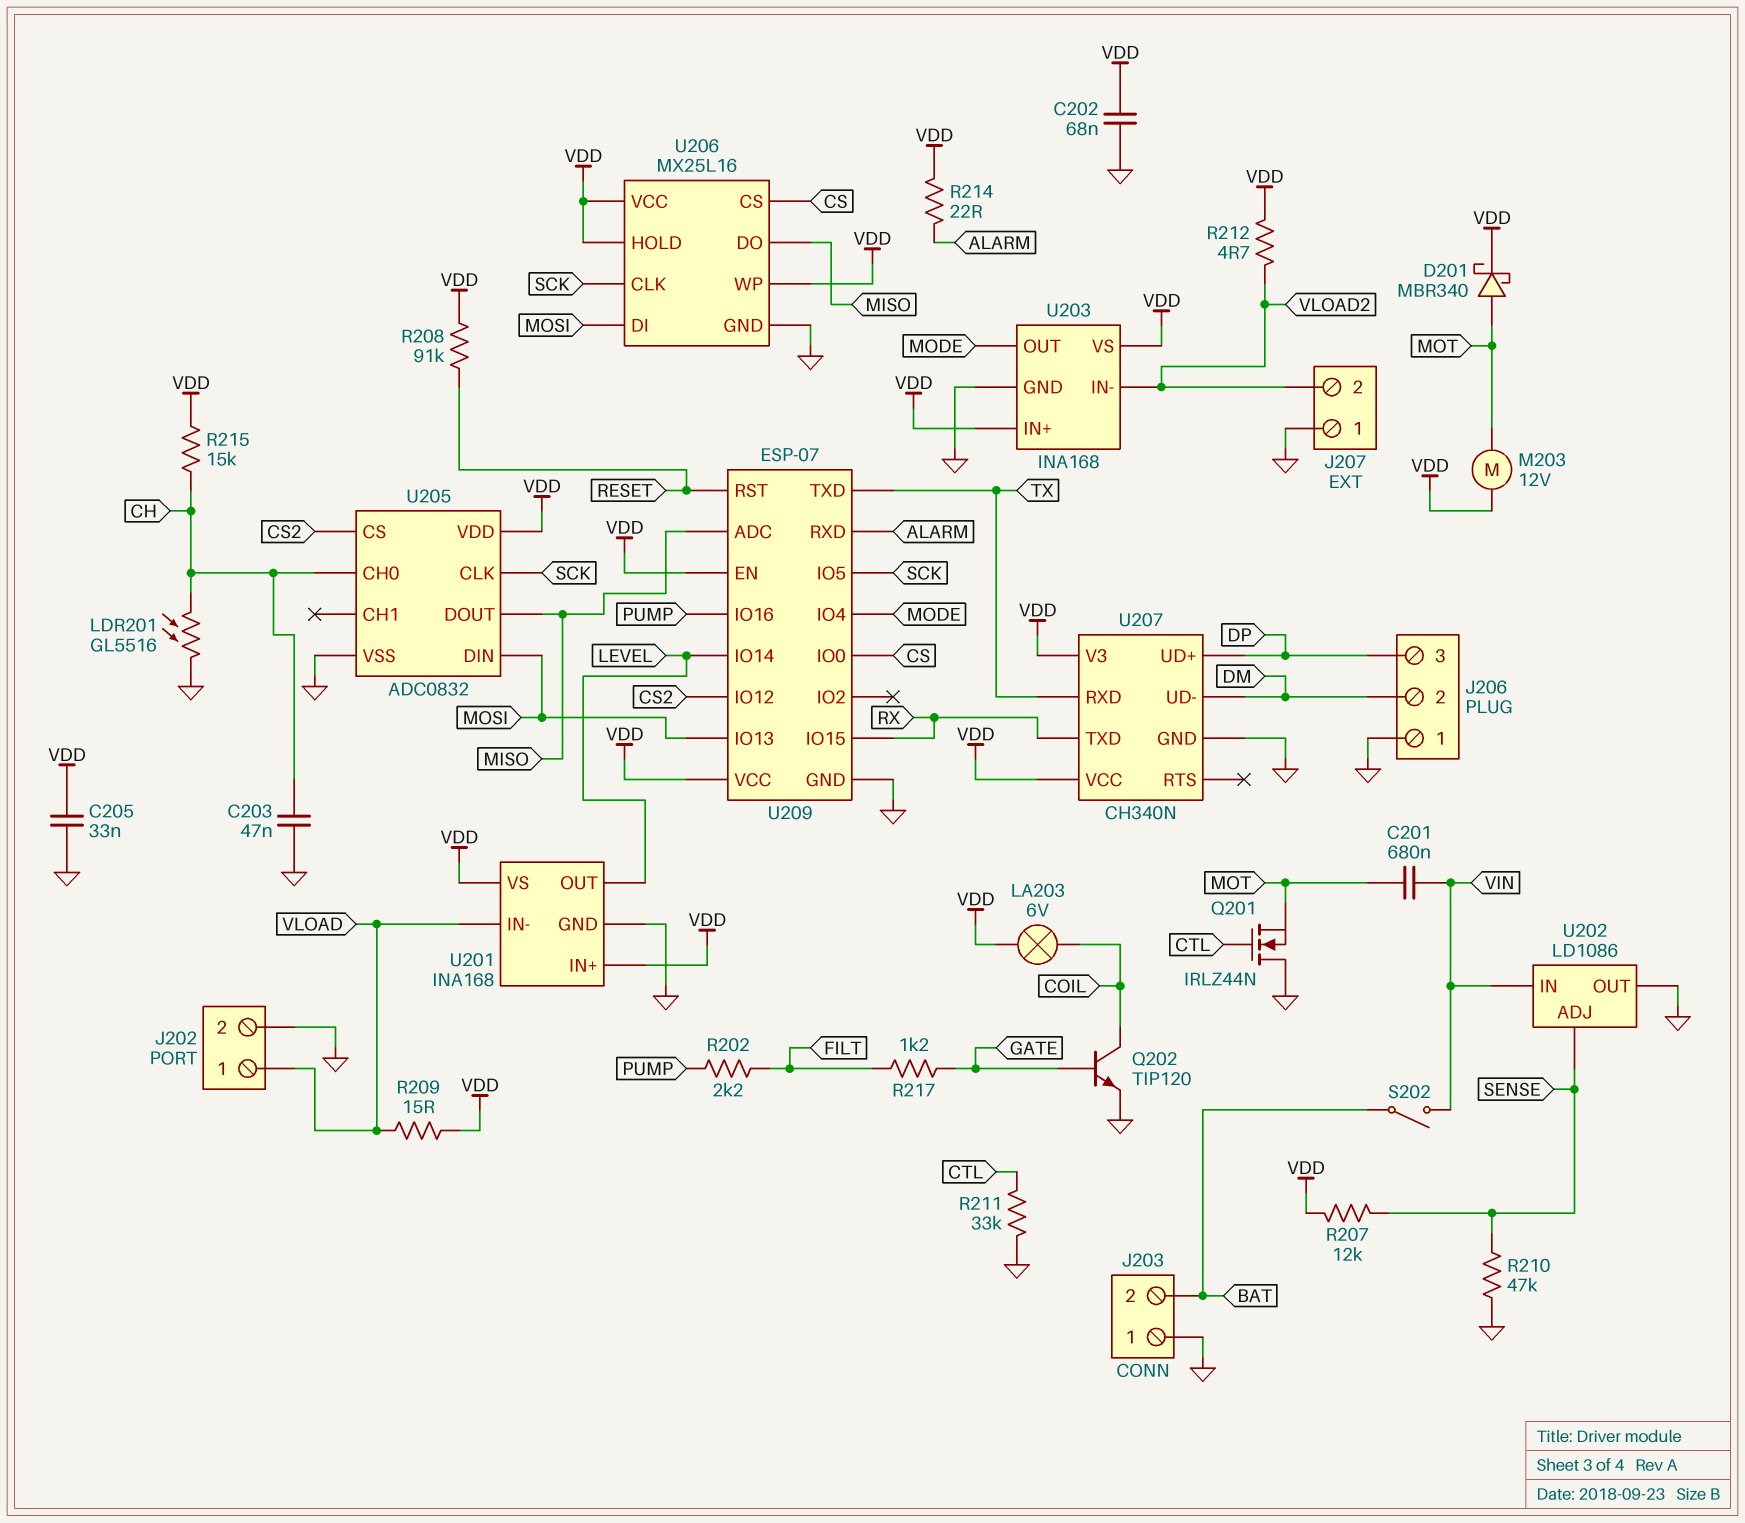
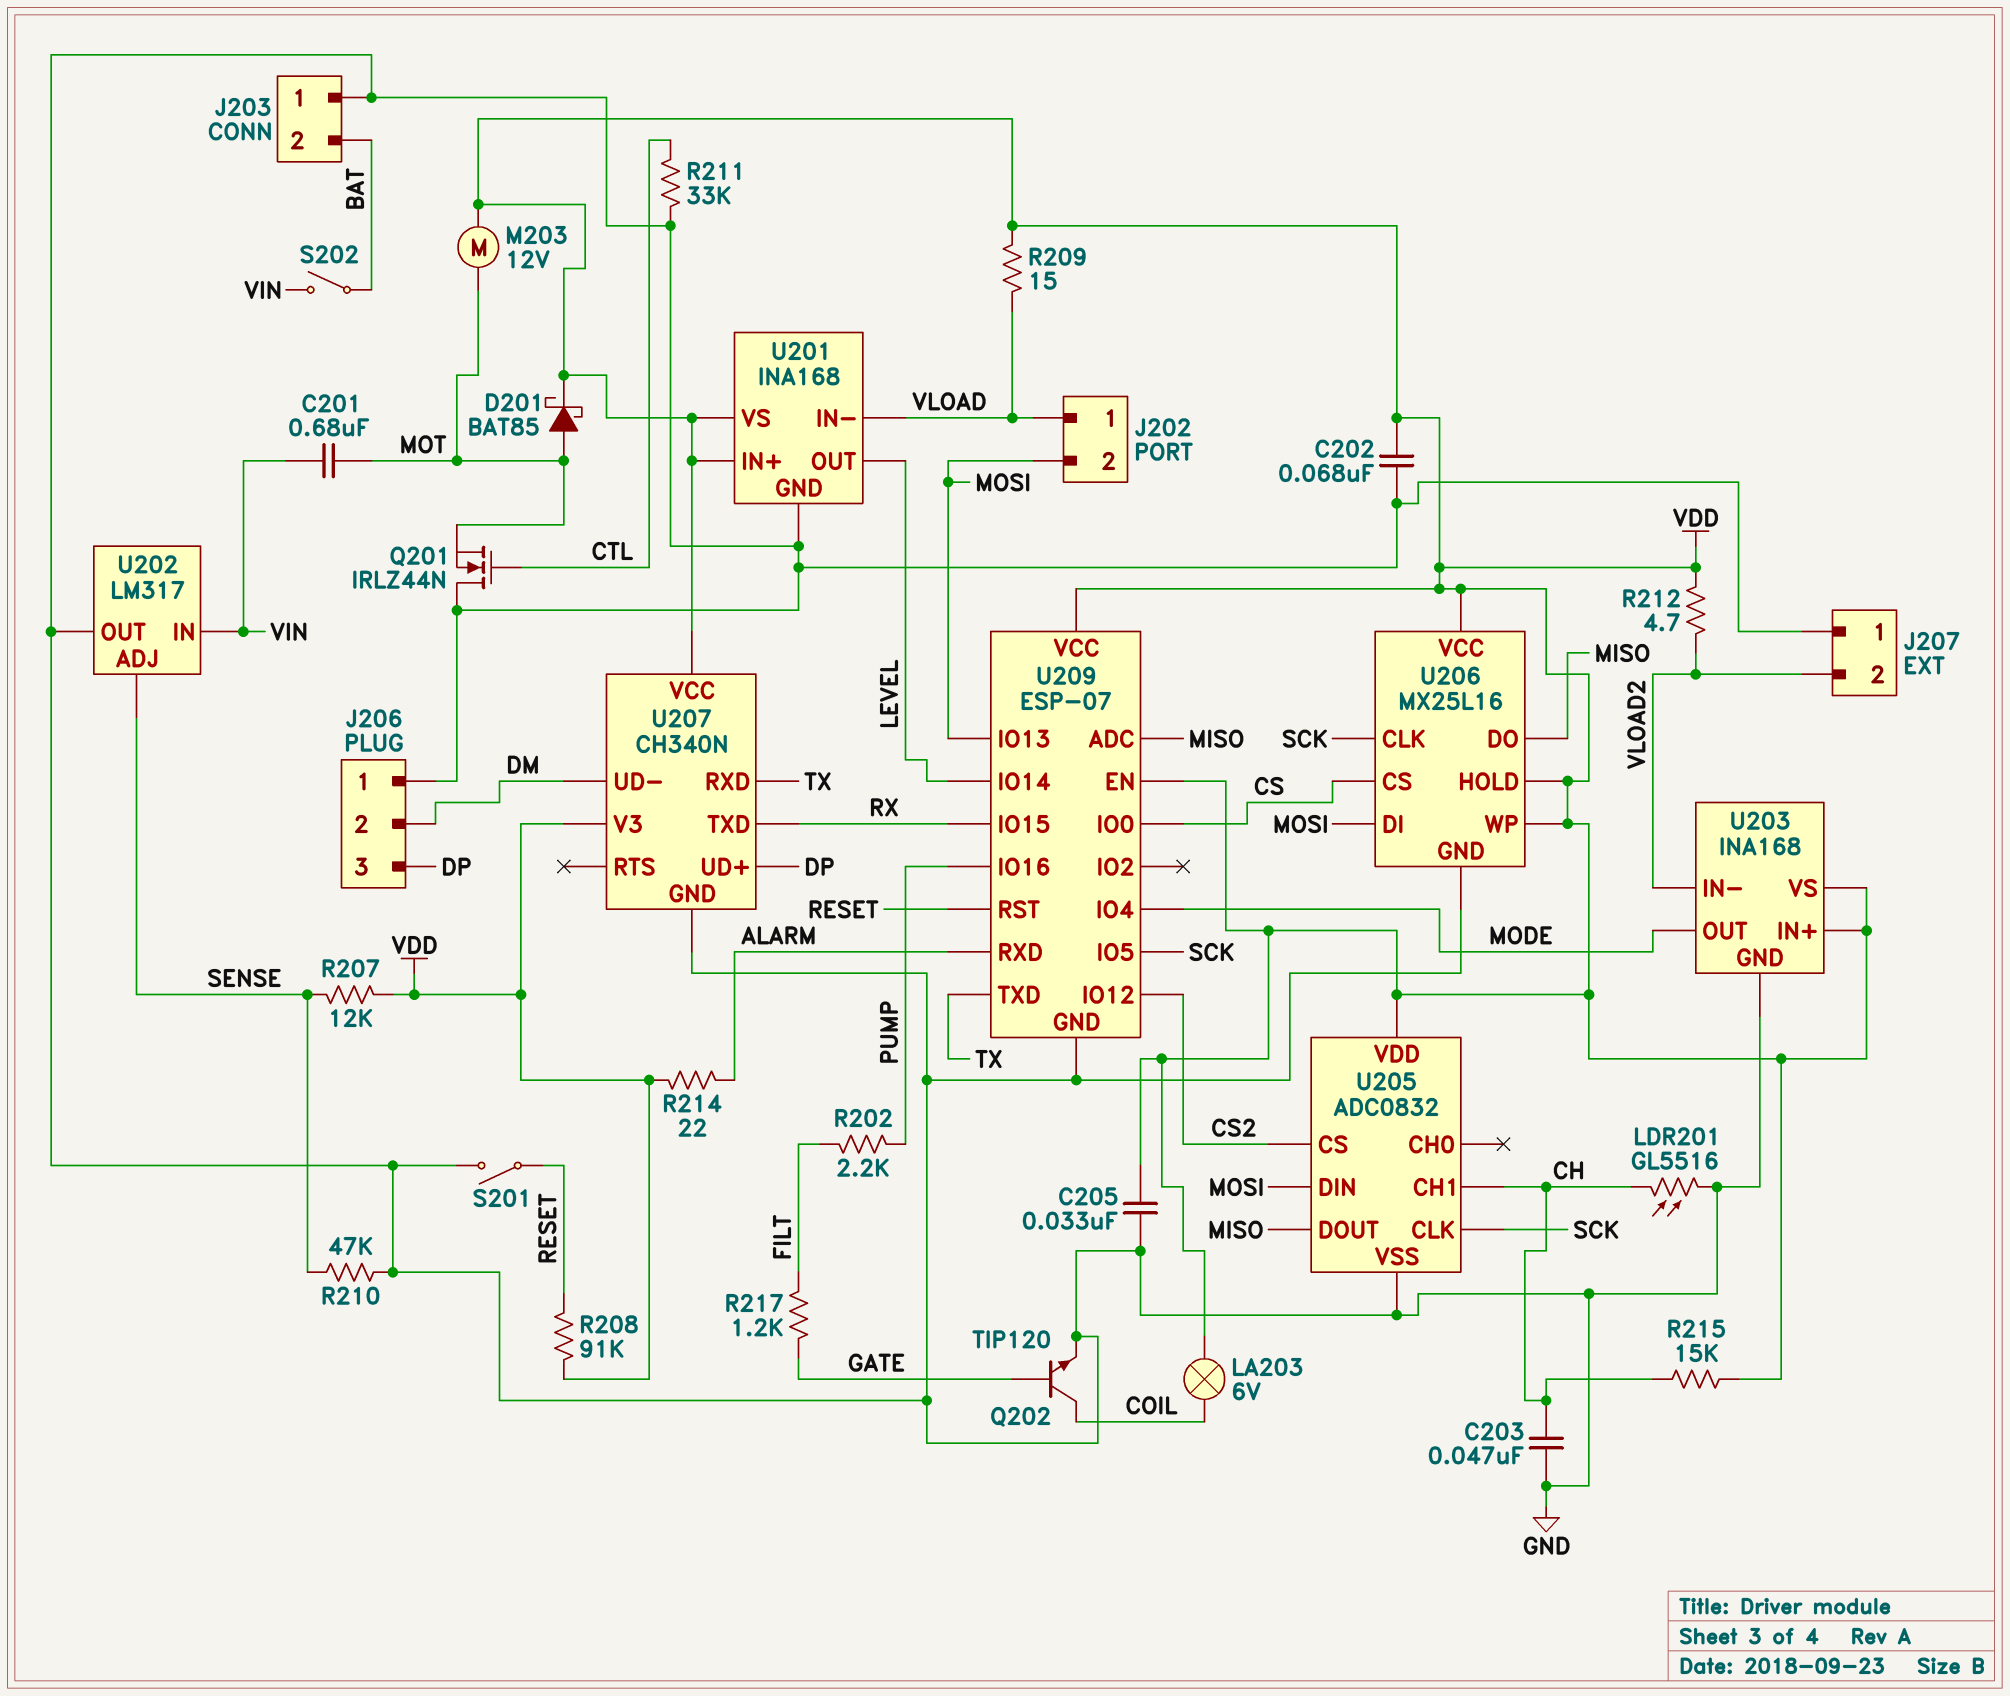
D201: schottky MBR340 (A MOT, K VDD) -> schottky BAT85 (A MOT, K VDD)
J202 pin 2: GND -> MOSI
S201: none -> switch (GND, RESET)
U202: LD1086 -> LM317
U205 pin CH0: CH -> none
U205 pin CH1: none -> CH

